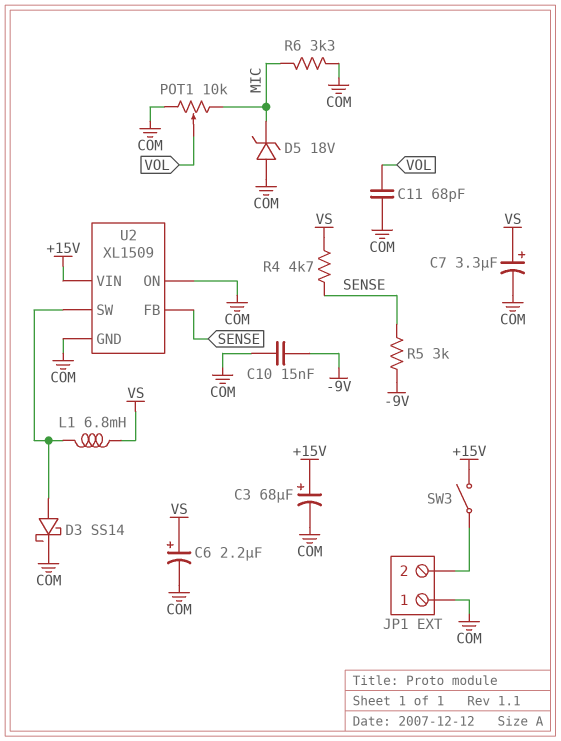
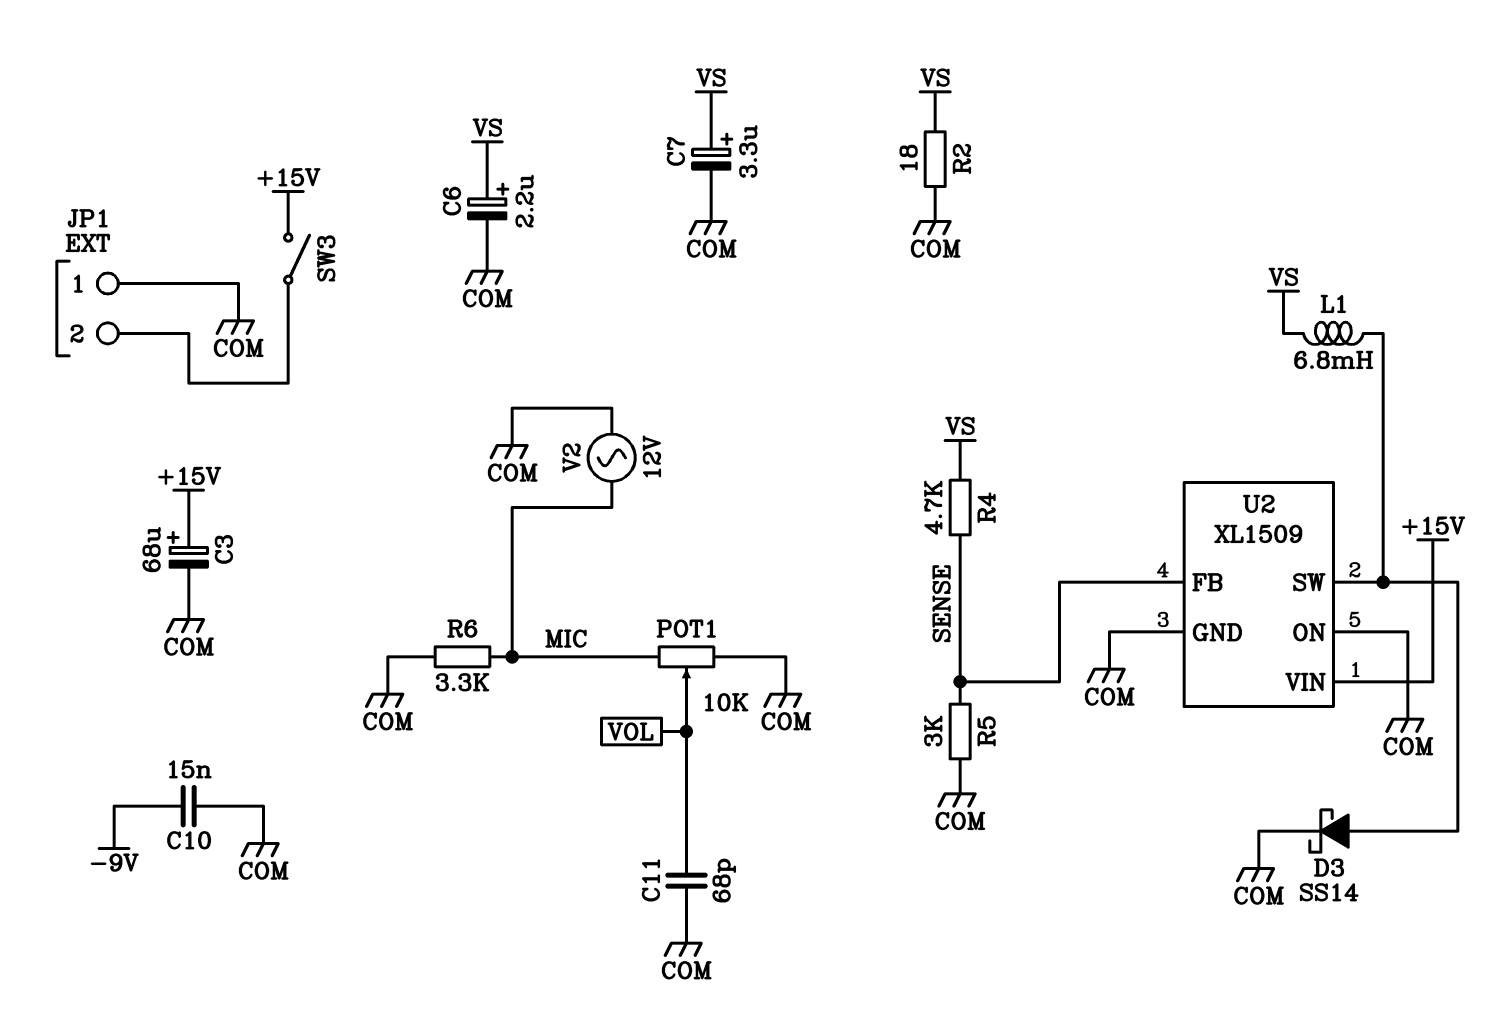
D5: zener 18V (A COM, K MIC) -> none
R2: none -> 18 (COM, VS)
R5: 3k (-9V, SENSE) -> 3k (COM, SENSE)
V2: none -> AC 12V (COM, MIC)

